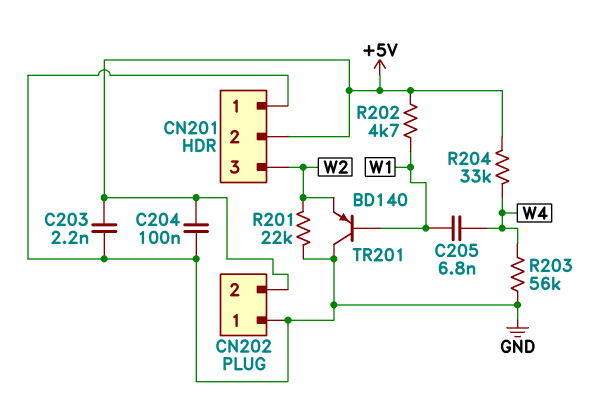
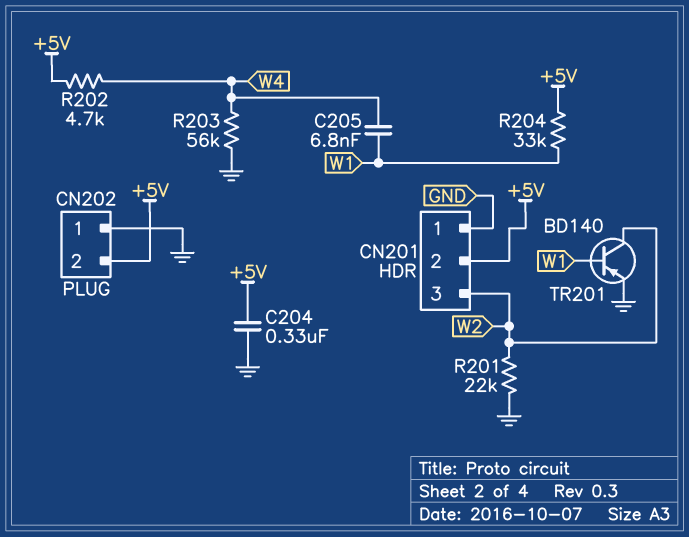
C203: 2.2nF (+5V, GND) -> none
C204: 100nF (+5V, GND) -> 330nF (+5V, GND)
R202: 4.7k (+5V, W1) -> 4.7k (+5V, W4)
R204: 33k (+5V, W4) -> 33k (+5V, W1)
TR201: PNP BD140 (B W1, C GND, E W2) -> PNP BD140 (B W1, C W2, E GND)

